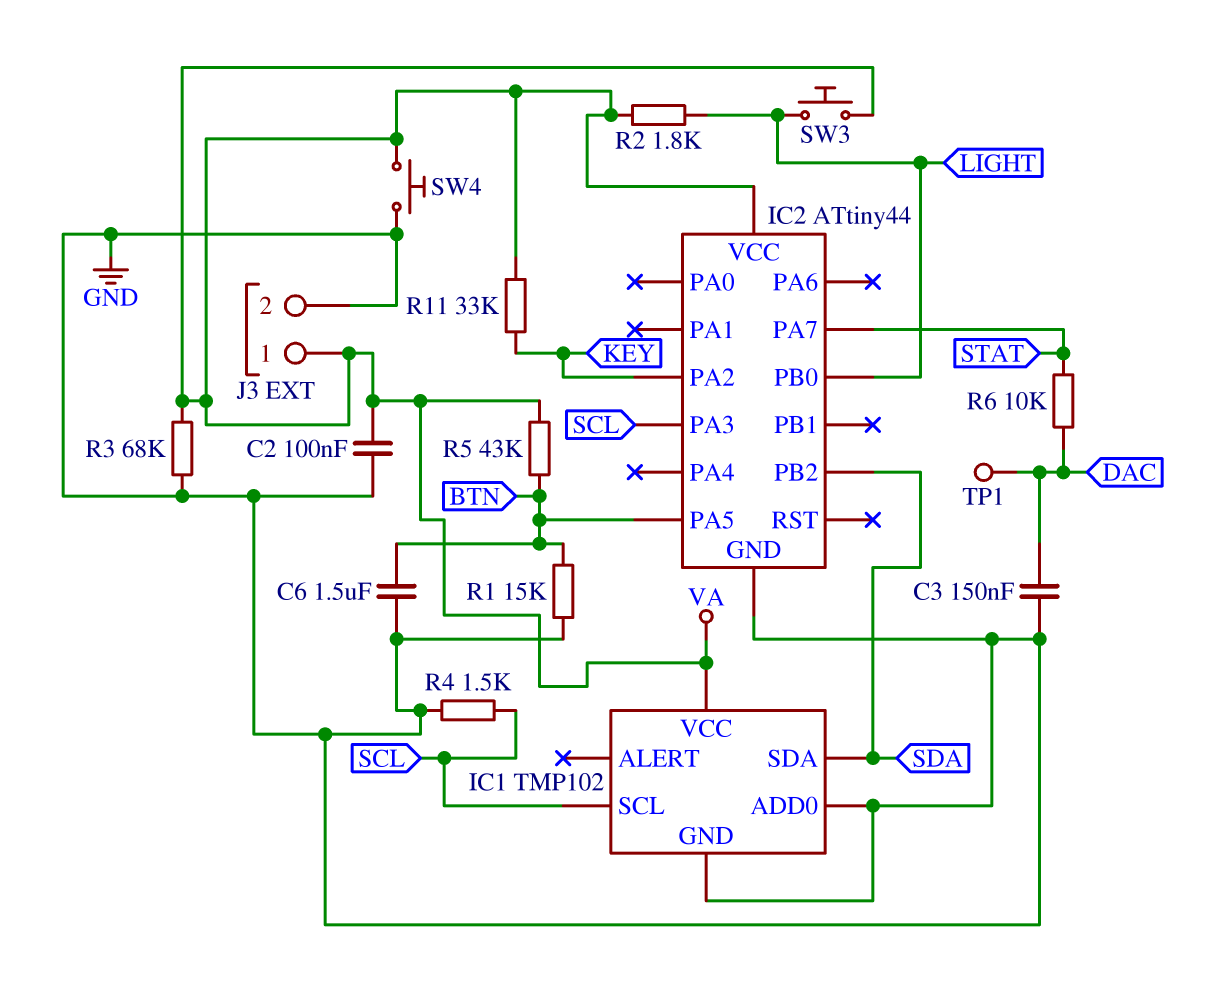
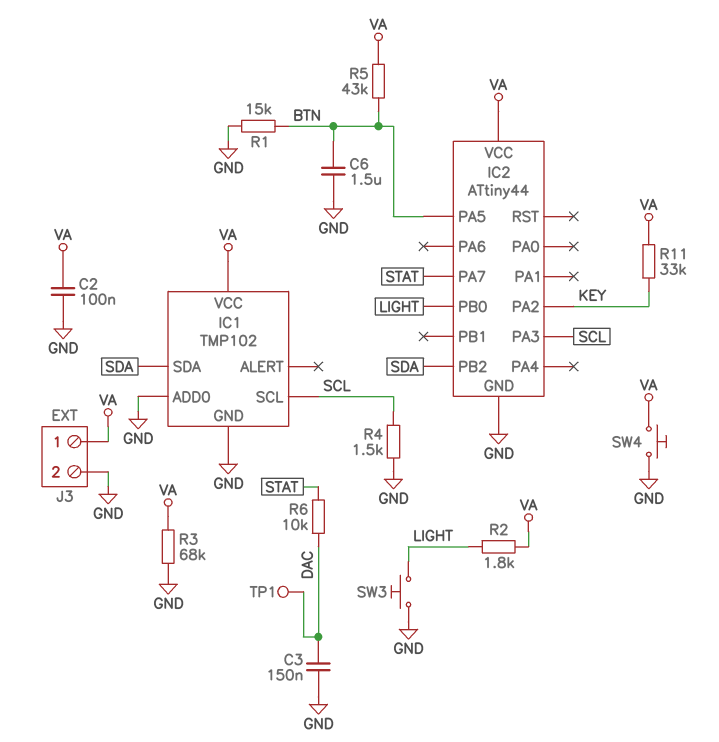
SW3: button (LIGHT, VA) -> button (GND, LIGHT)

